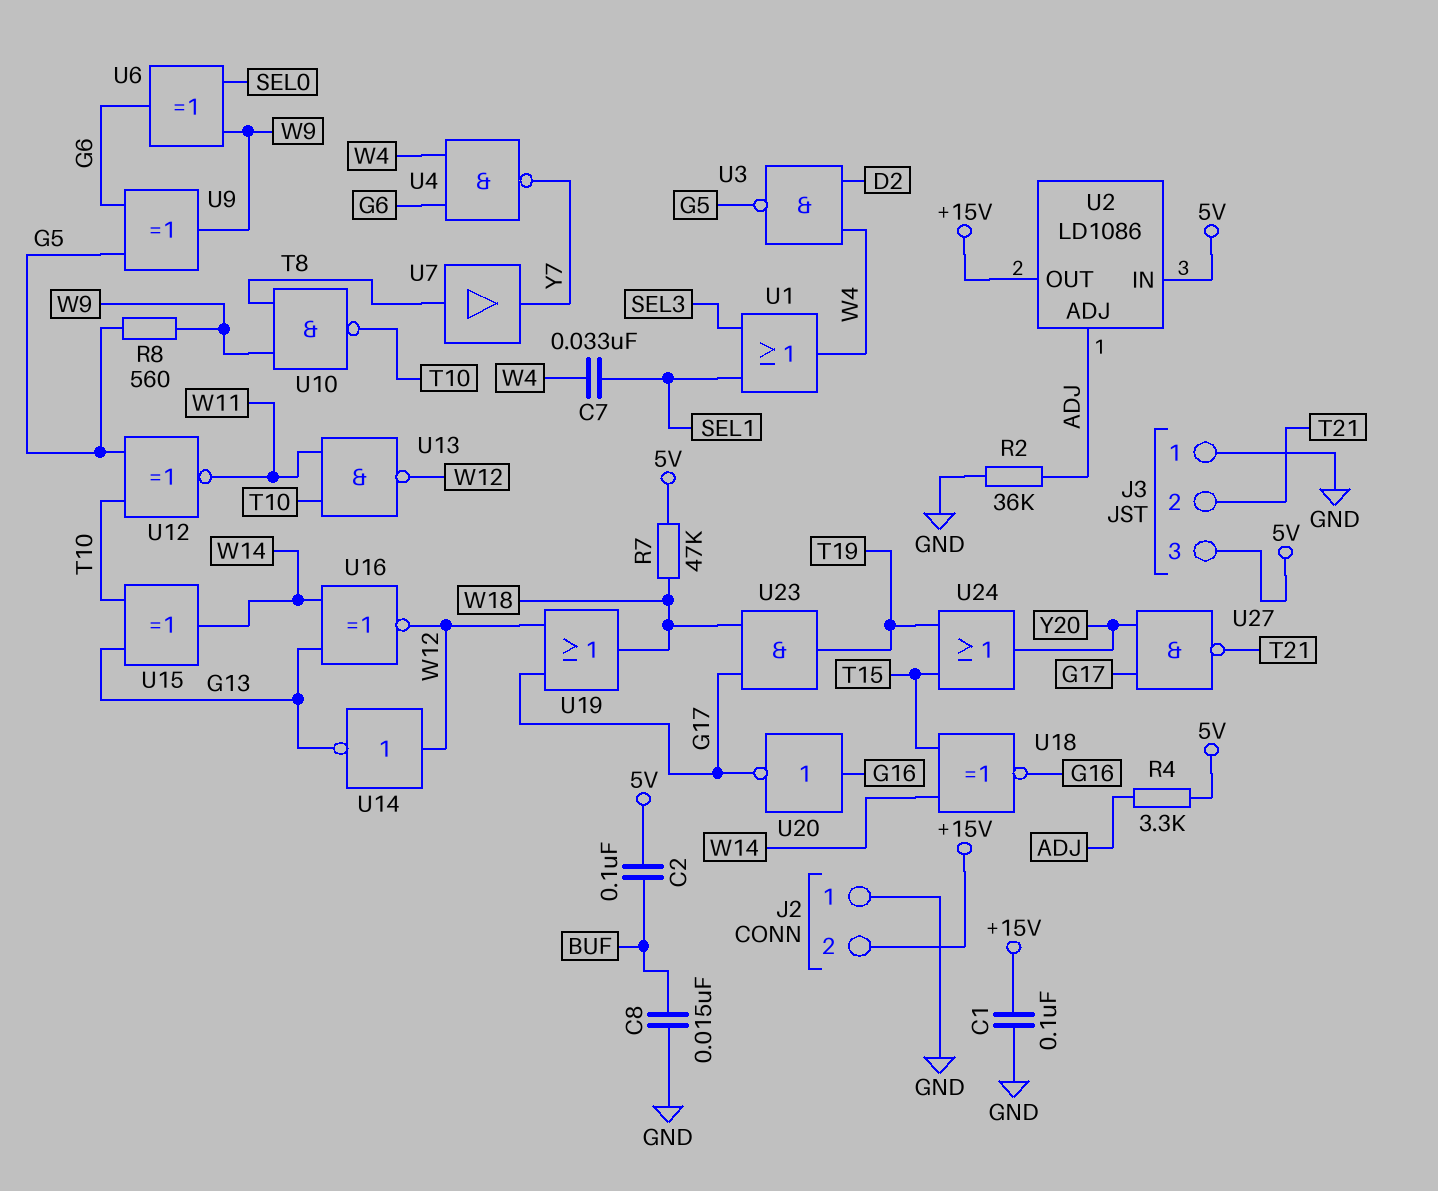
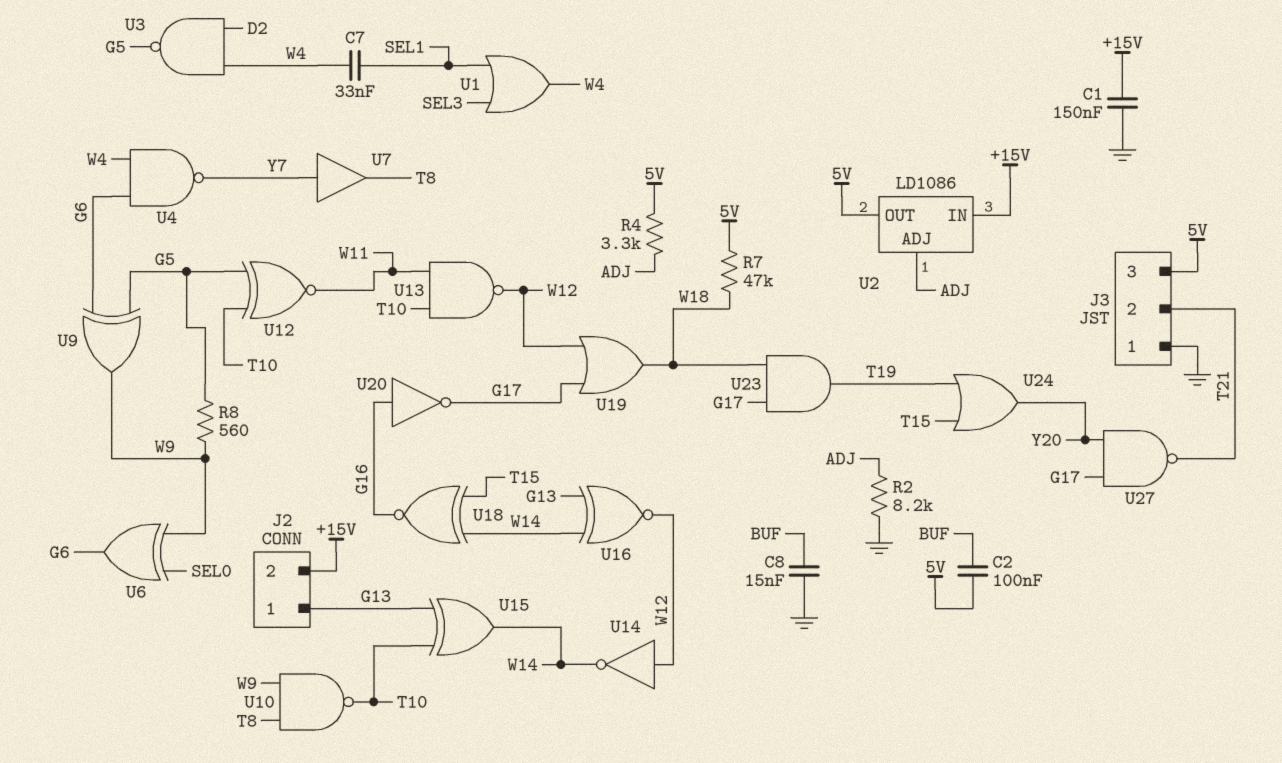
C1: 100nF (+15V, GND) -> 150nF (+15V, GND)
J2 pin 1: GND -> G13
R2: 36k (ADJ, GND) -> 8.2k (ADJ, GND)
U2 pin IN: 5V -> +15V
U2 pin OUT: +15V -> 5V
U7: buffer (in T8, out Y7) -> buffer (in Y7, out T8)
U14: NOT (in W12, out G13) -> NOT (in W12, out W14)

